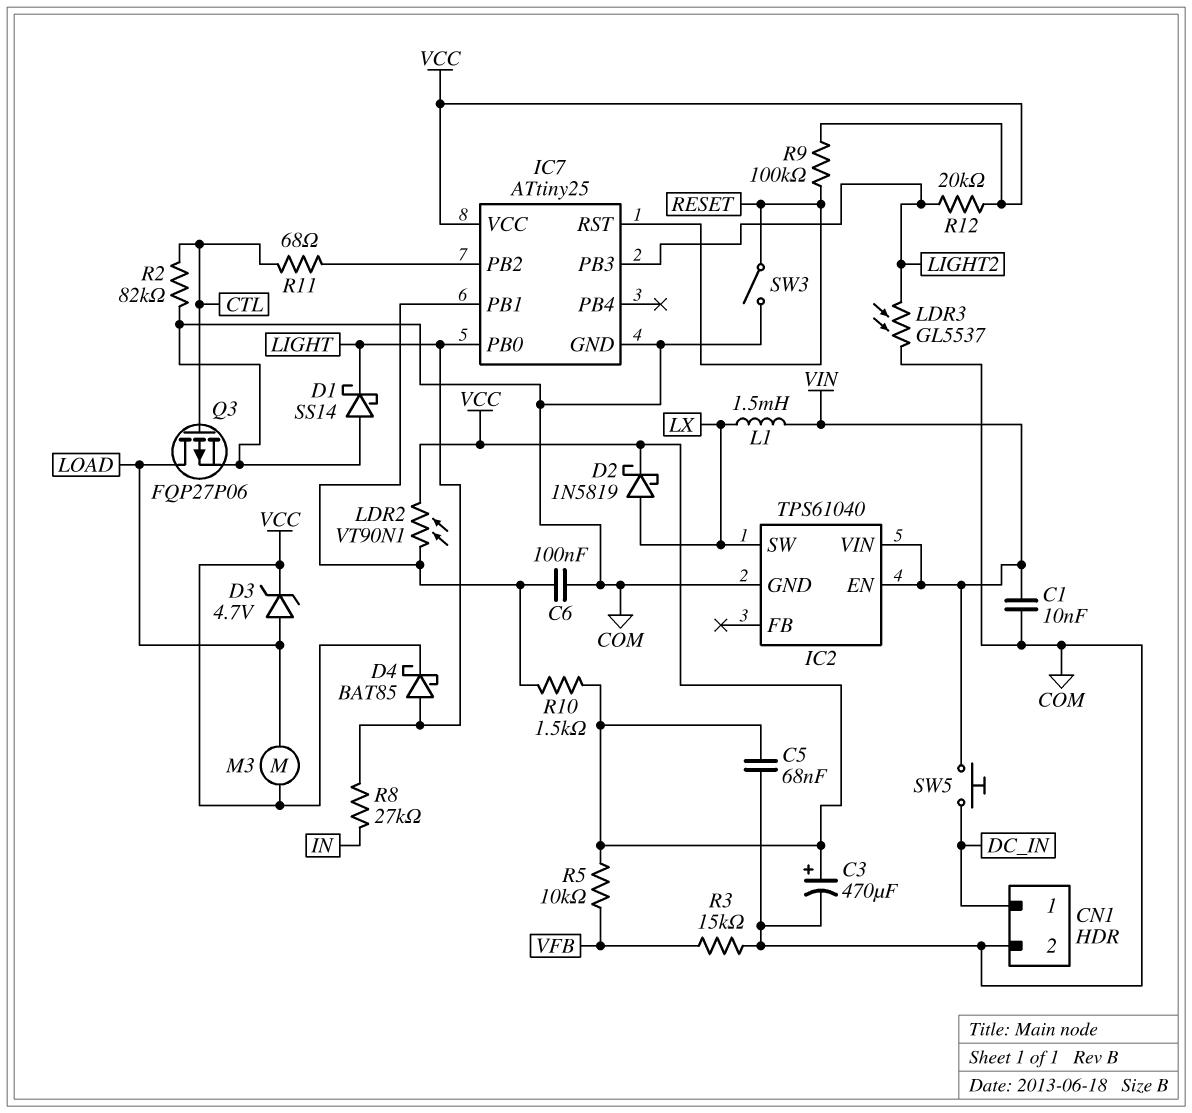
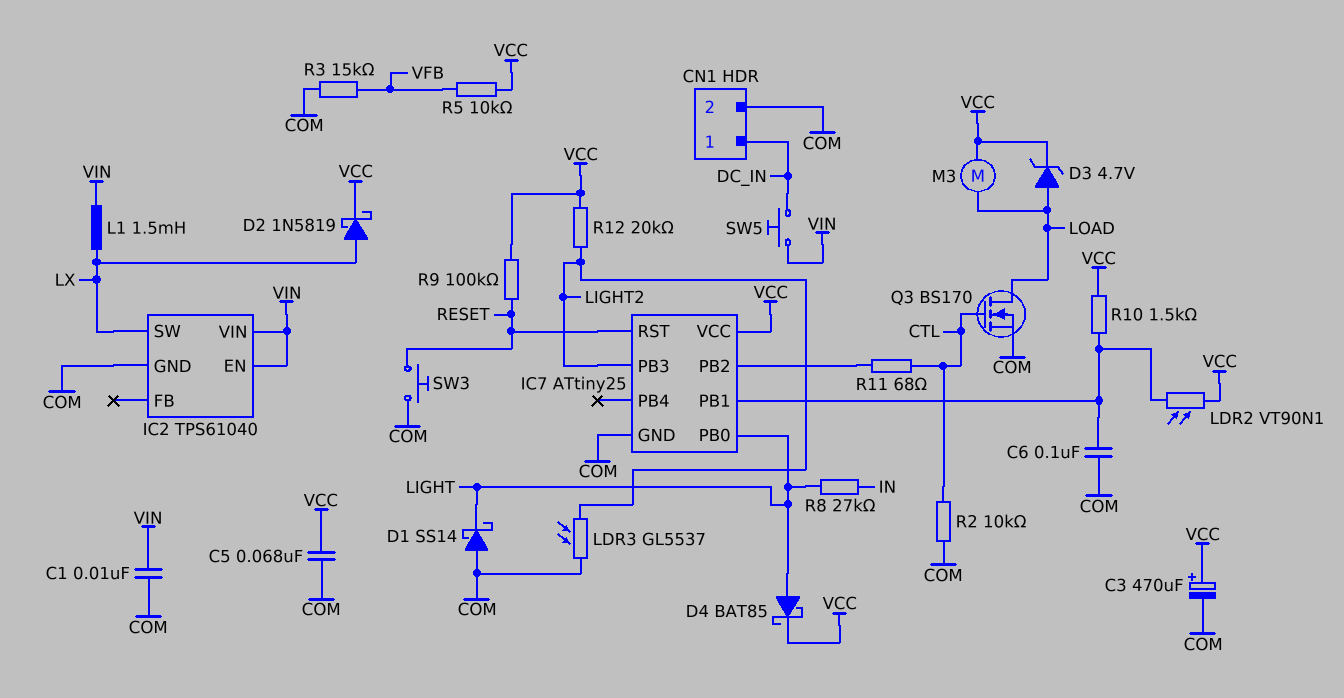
Q3: PMOS FQP27P06 (G CTL, D LOAD, S COM) -> NMOS BS170 (G CTL, D LOAD, S COM)
R2: 82k (COM, CTL) -> 10k (COM, CTL)
SW3: switch (COM, RESET) -> button (COM, RESET)

